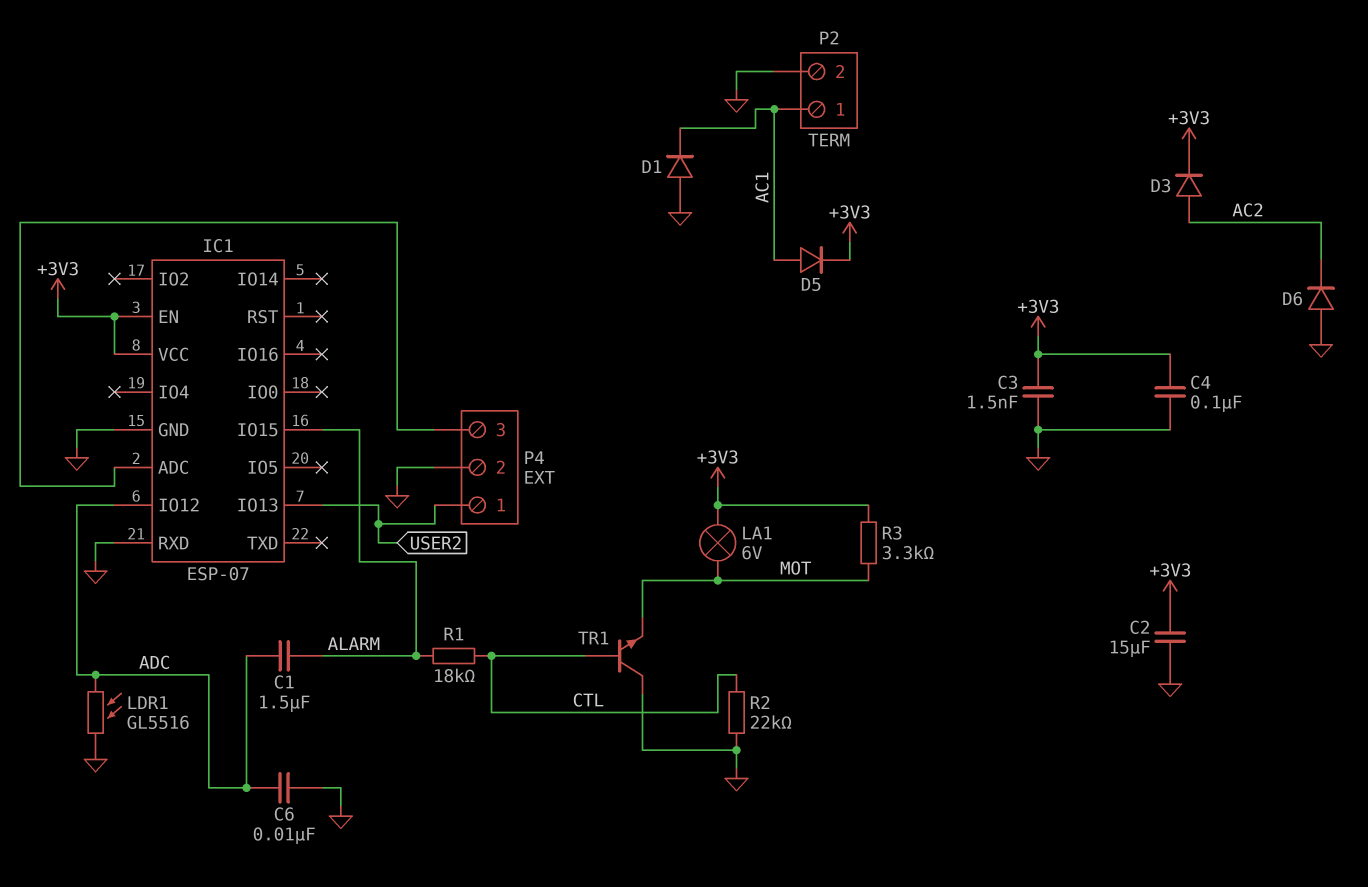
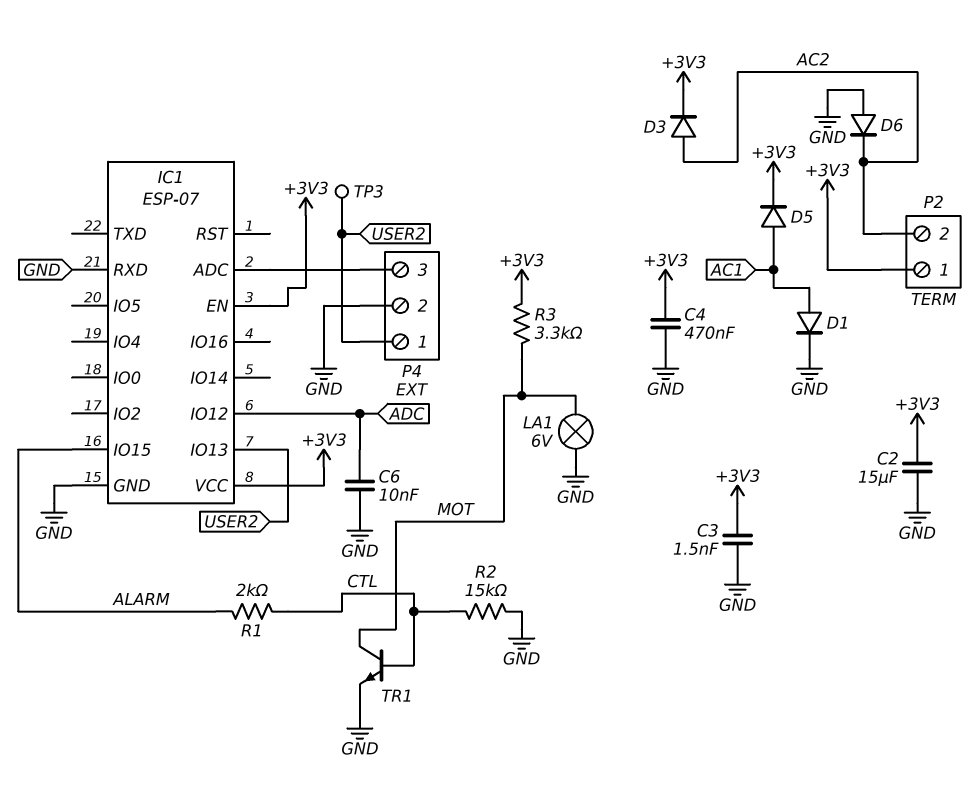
C1: 1.5uF (ADC, ALARM) -> none
C4: 100nF (+3V3, GND) -> 470nF (+3V3, GND)
D1: diode (A GND, K AC1) -> diode (A AC1, K GND)
LA1: lamp 6V (+3V3, MOT) -> lamp 6V (GND, MOT)
LDR1: GL5516 (ADC, GND) -> none
P2 pin 1: AC1 -> +3V3
P2 pin 2: GND -> AC2
R1: 18k (ALARM, CTL) -> 2k (ALARM, CTL)
R2: 22k (CTL, GND) -> 15k (CTL, GND)
TP3: none -> test point (USER2)
TR1: NPN (B CTL, C GND, E MOT) -> NPN (B CTL, C MOT, E GND)

